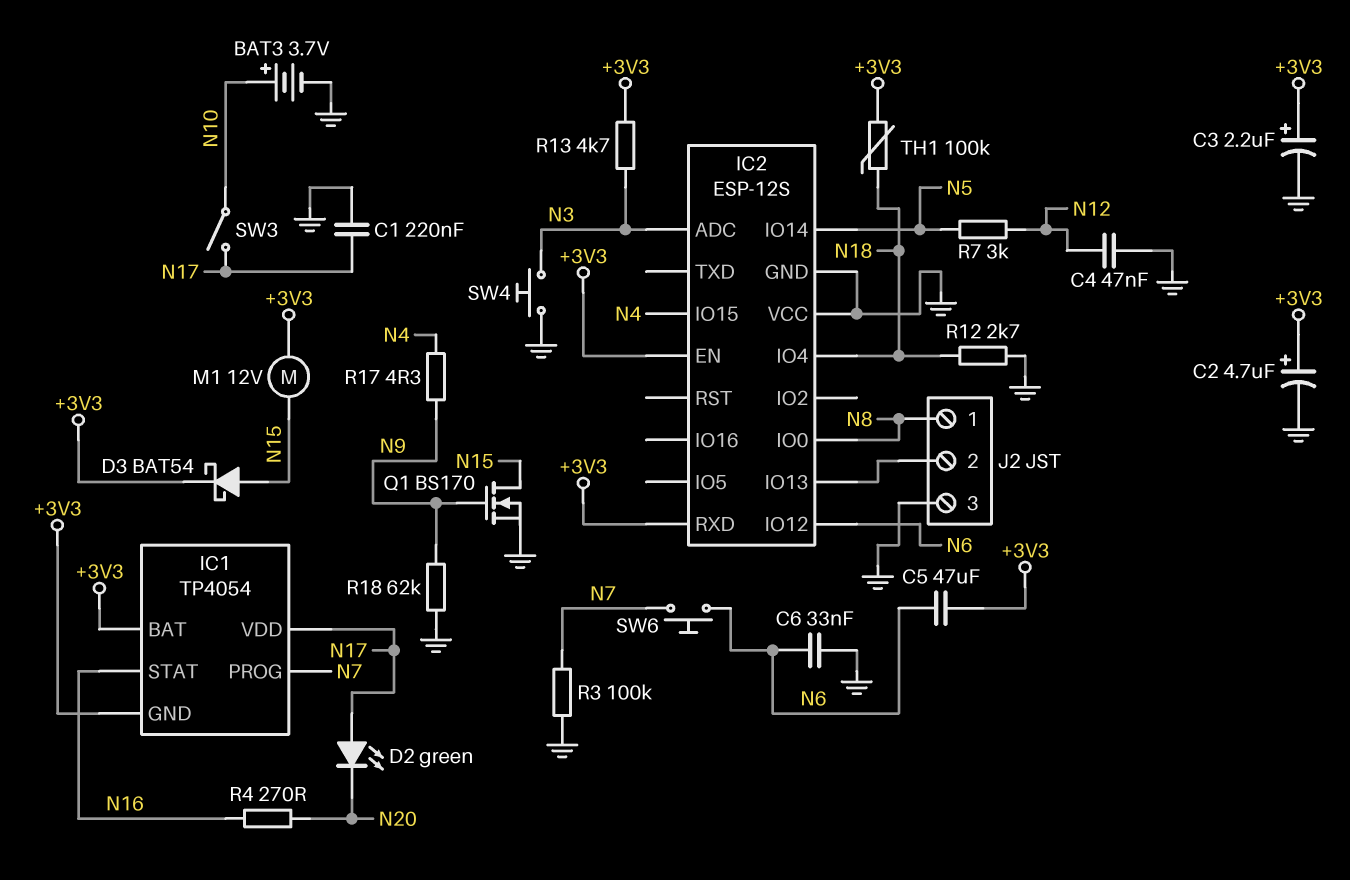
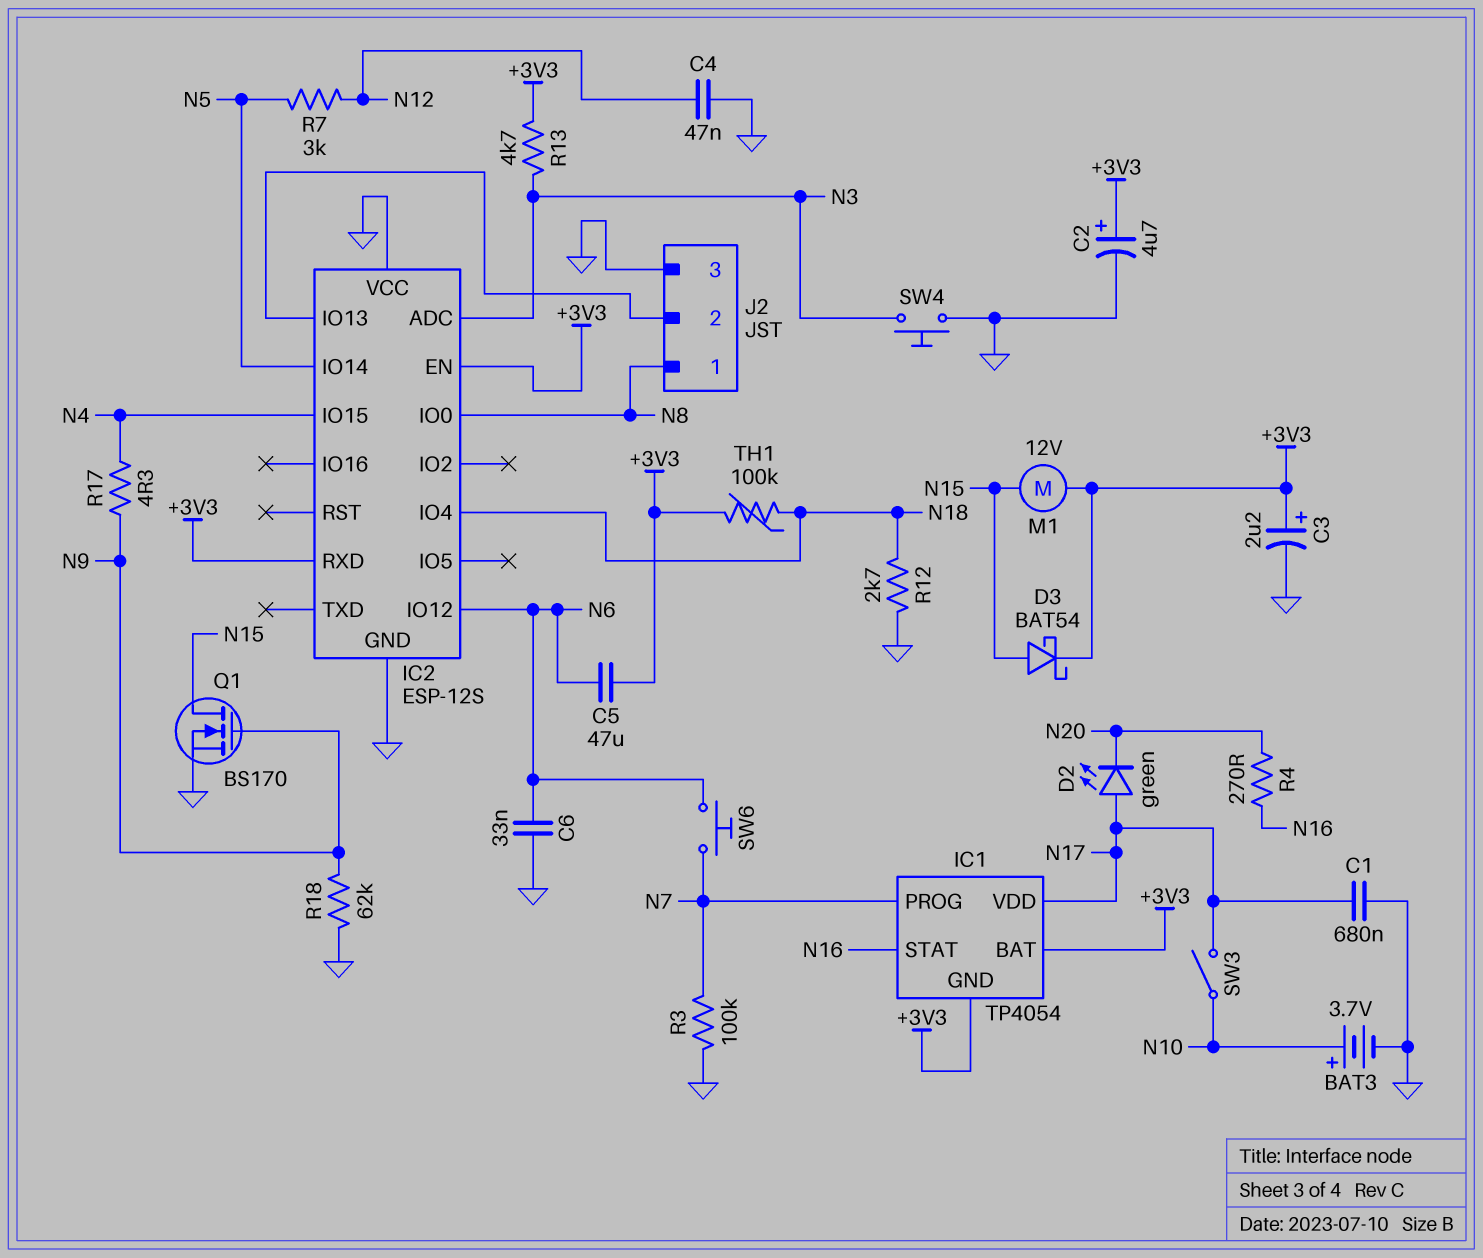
C1: 220nF (GND, N17) -> 680nF (GND, N17)

